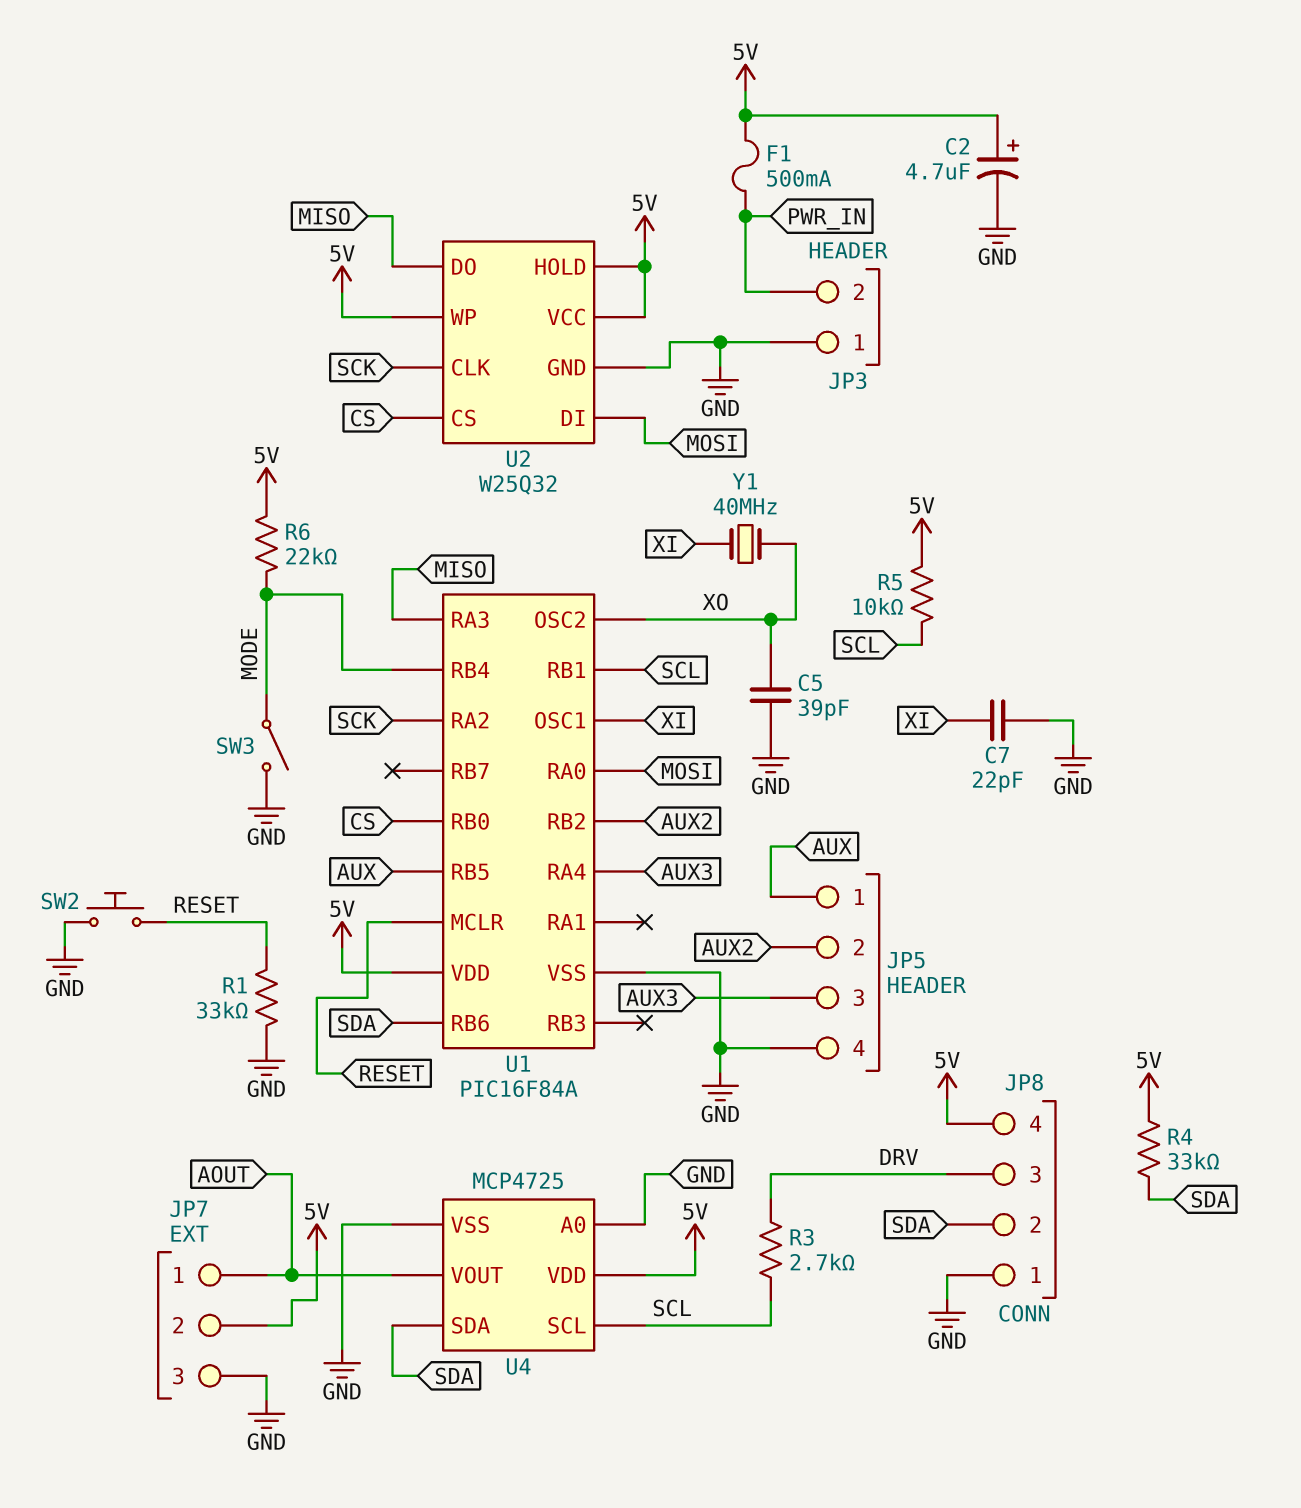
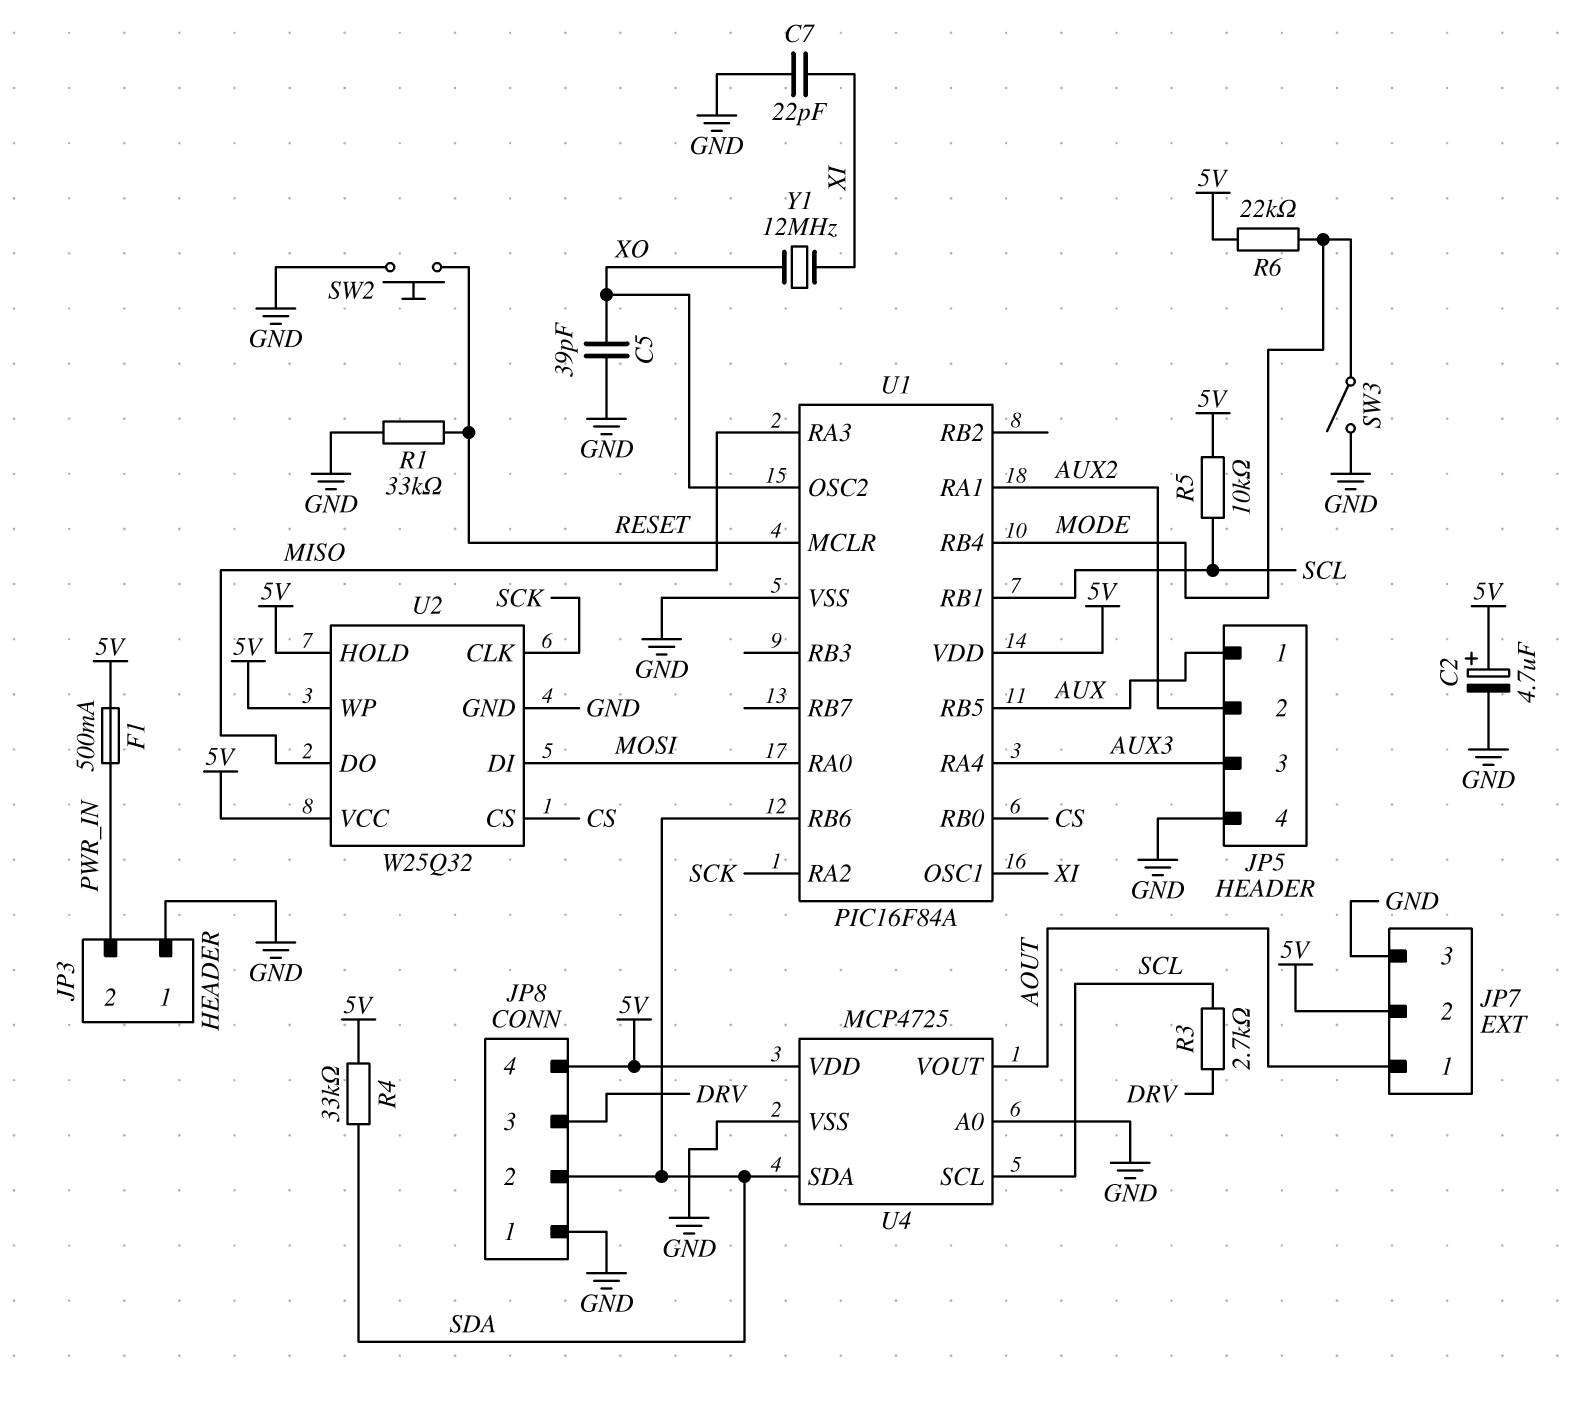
U1 pin RA1: none -> AUX2
U1 pin RB2: AUX2 -> none
Y1: 40MHz (XI, XO) -> 12MHz (XI, XO)

